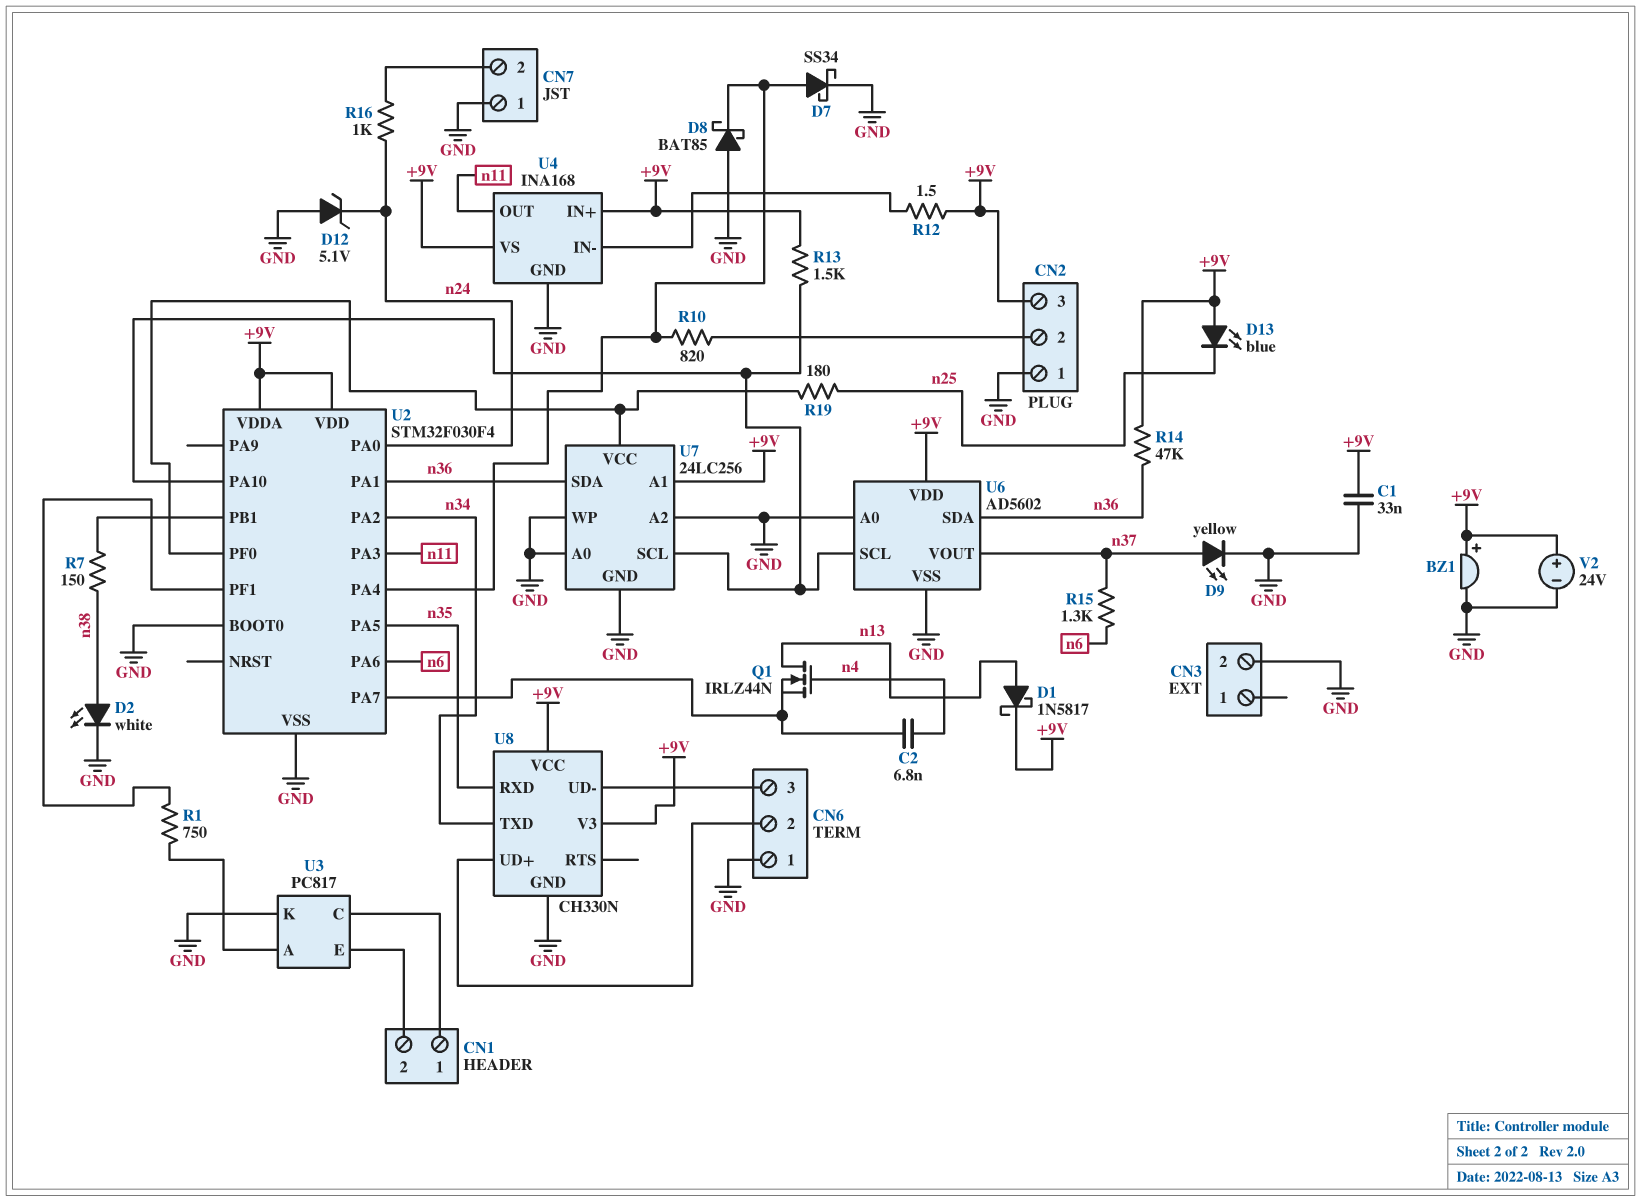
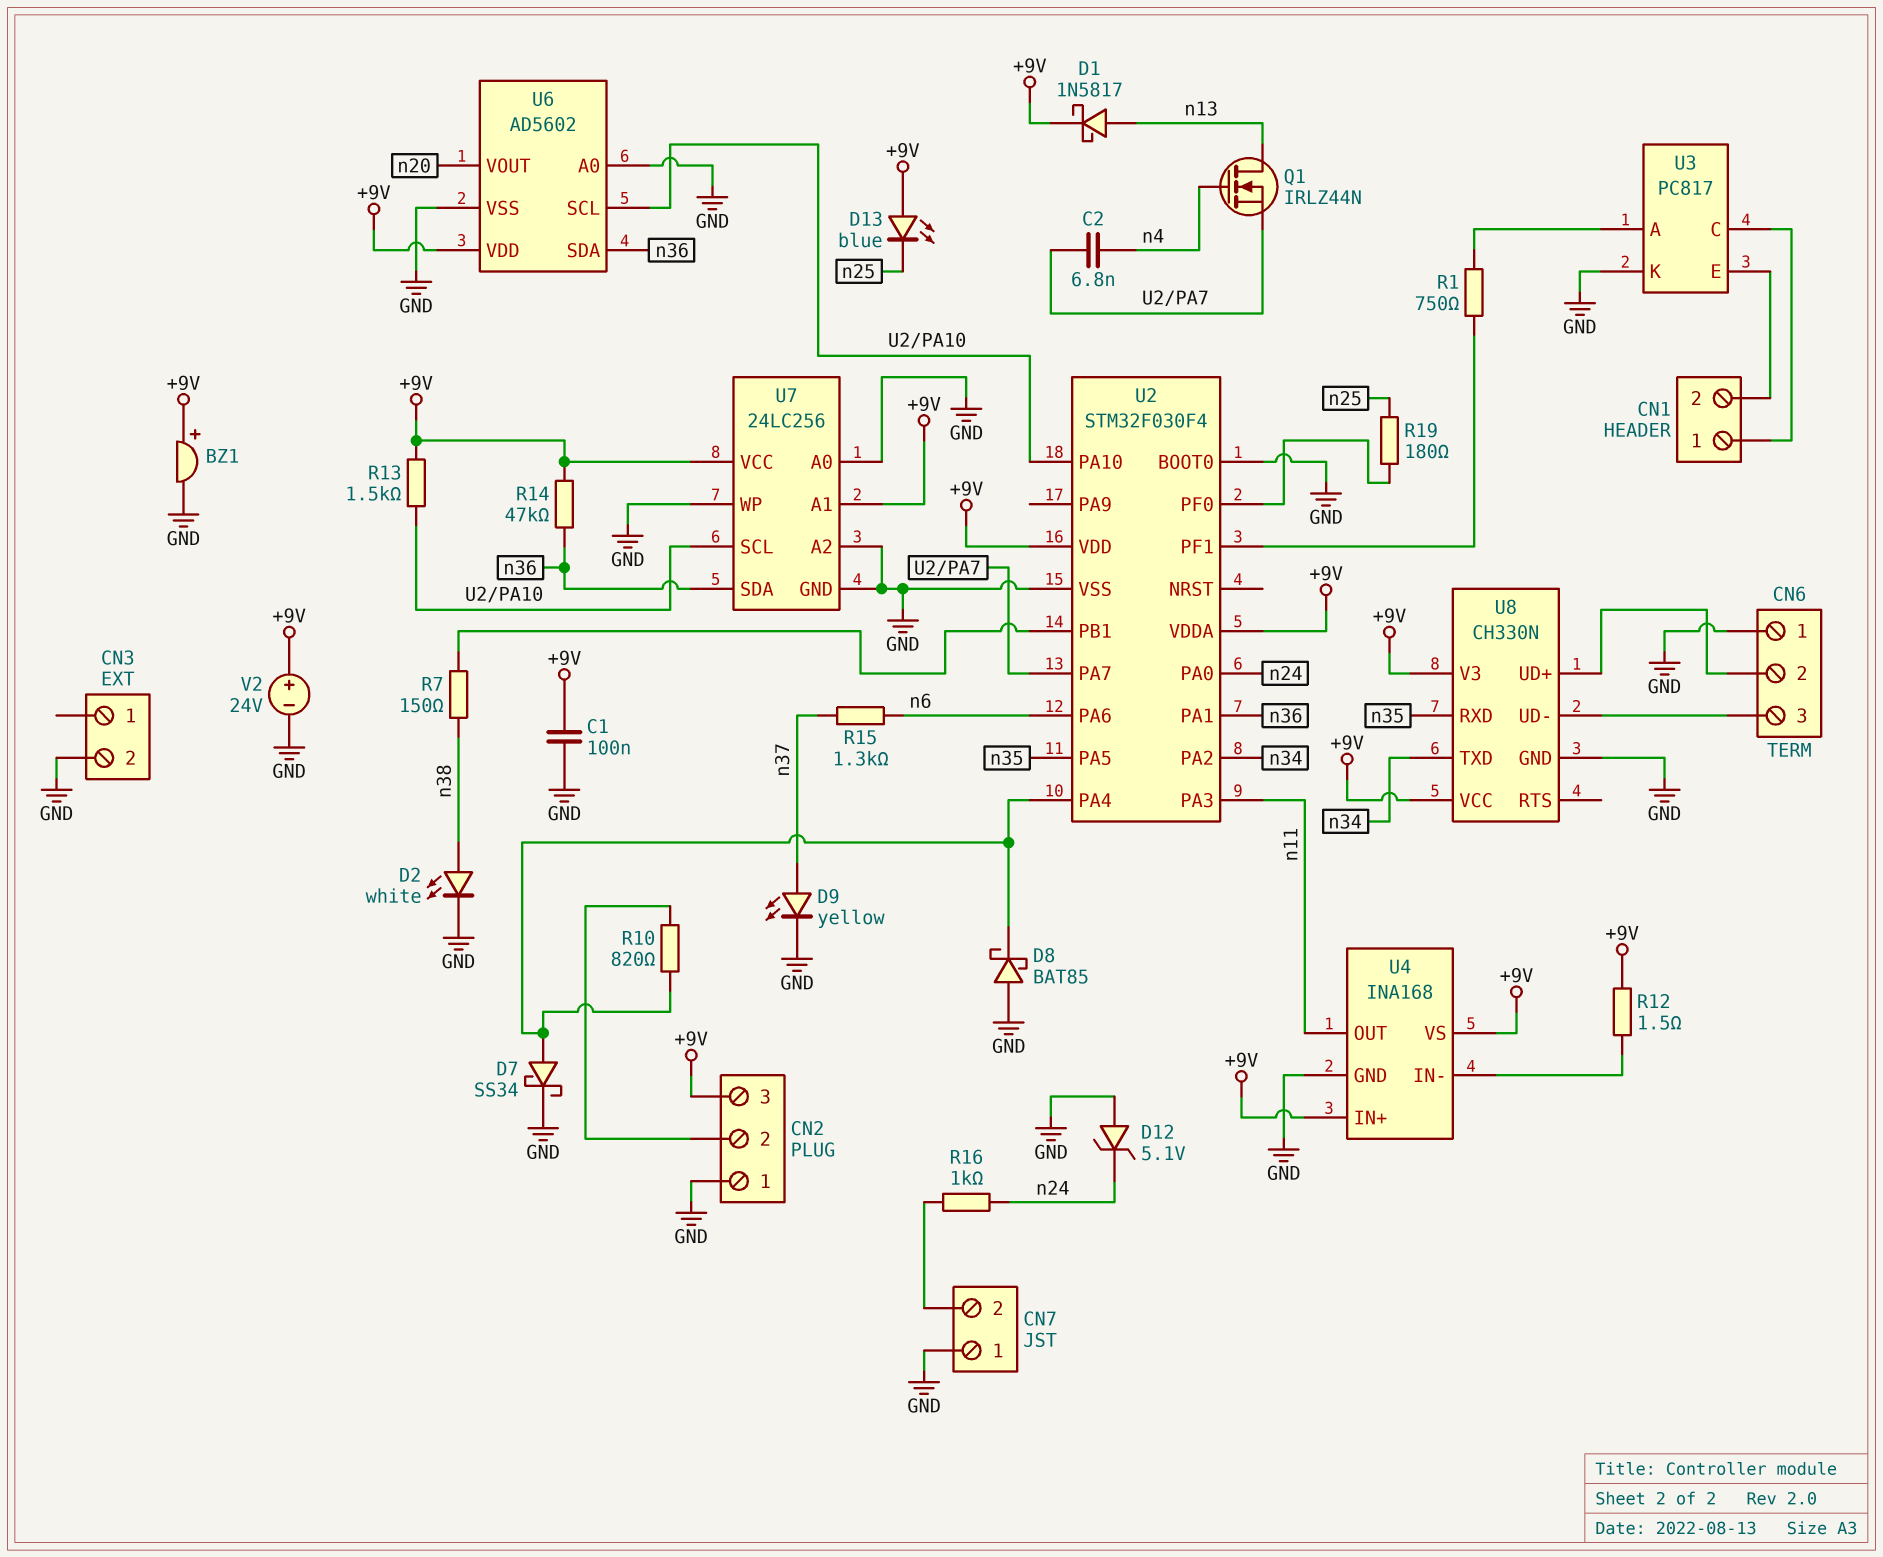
C1: 33nF (+9V, GND) -> 100nF (+9V, GND)
U6 pin VOUT: n37 -> n20
U7 pin VCC: U2/PF0 -> +9V

